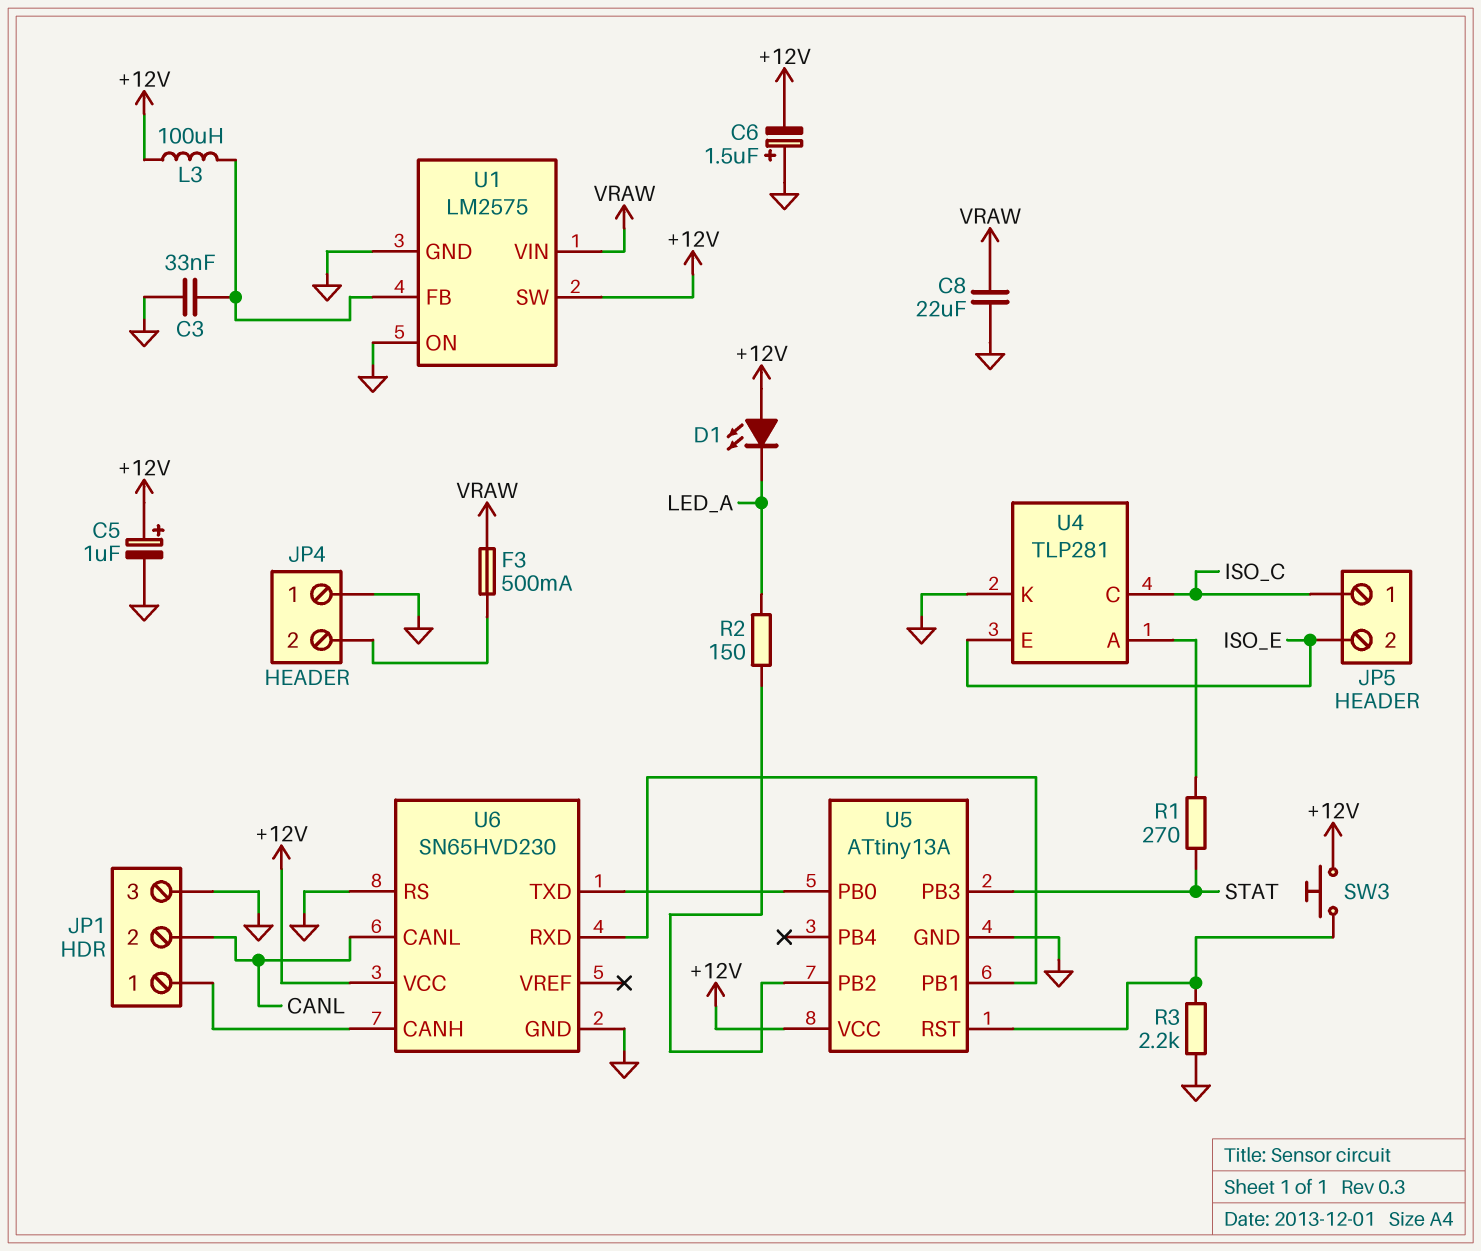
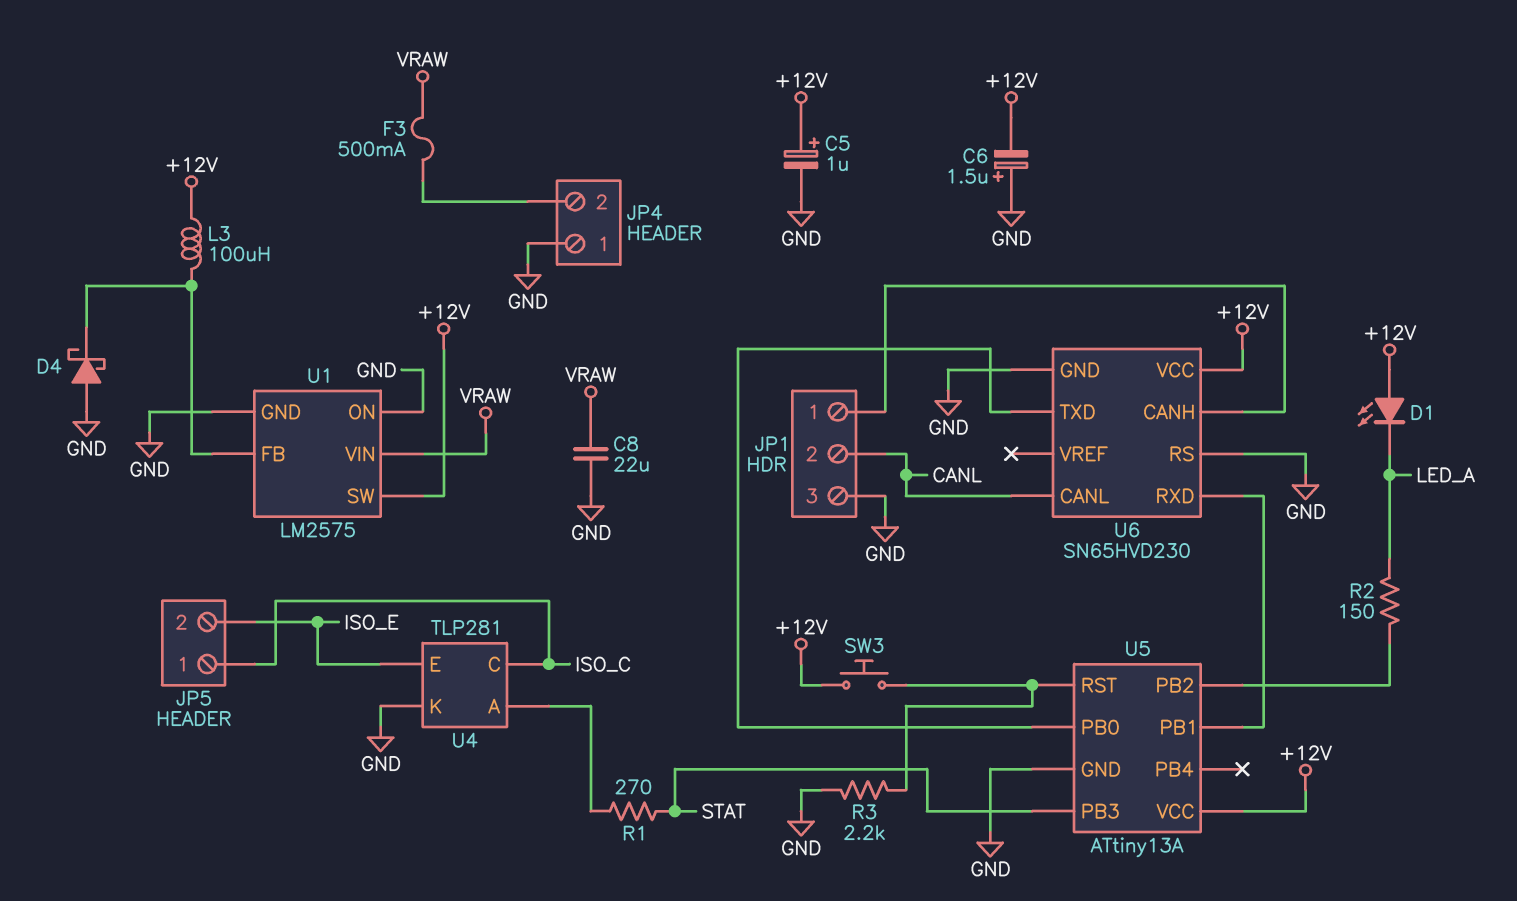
C3: 33nF (GND, U1/FB) -> none
D4: none -> schottky (A GND, K U1/FB)

